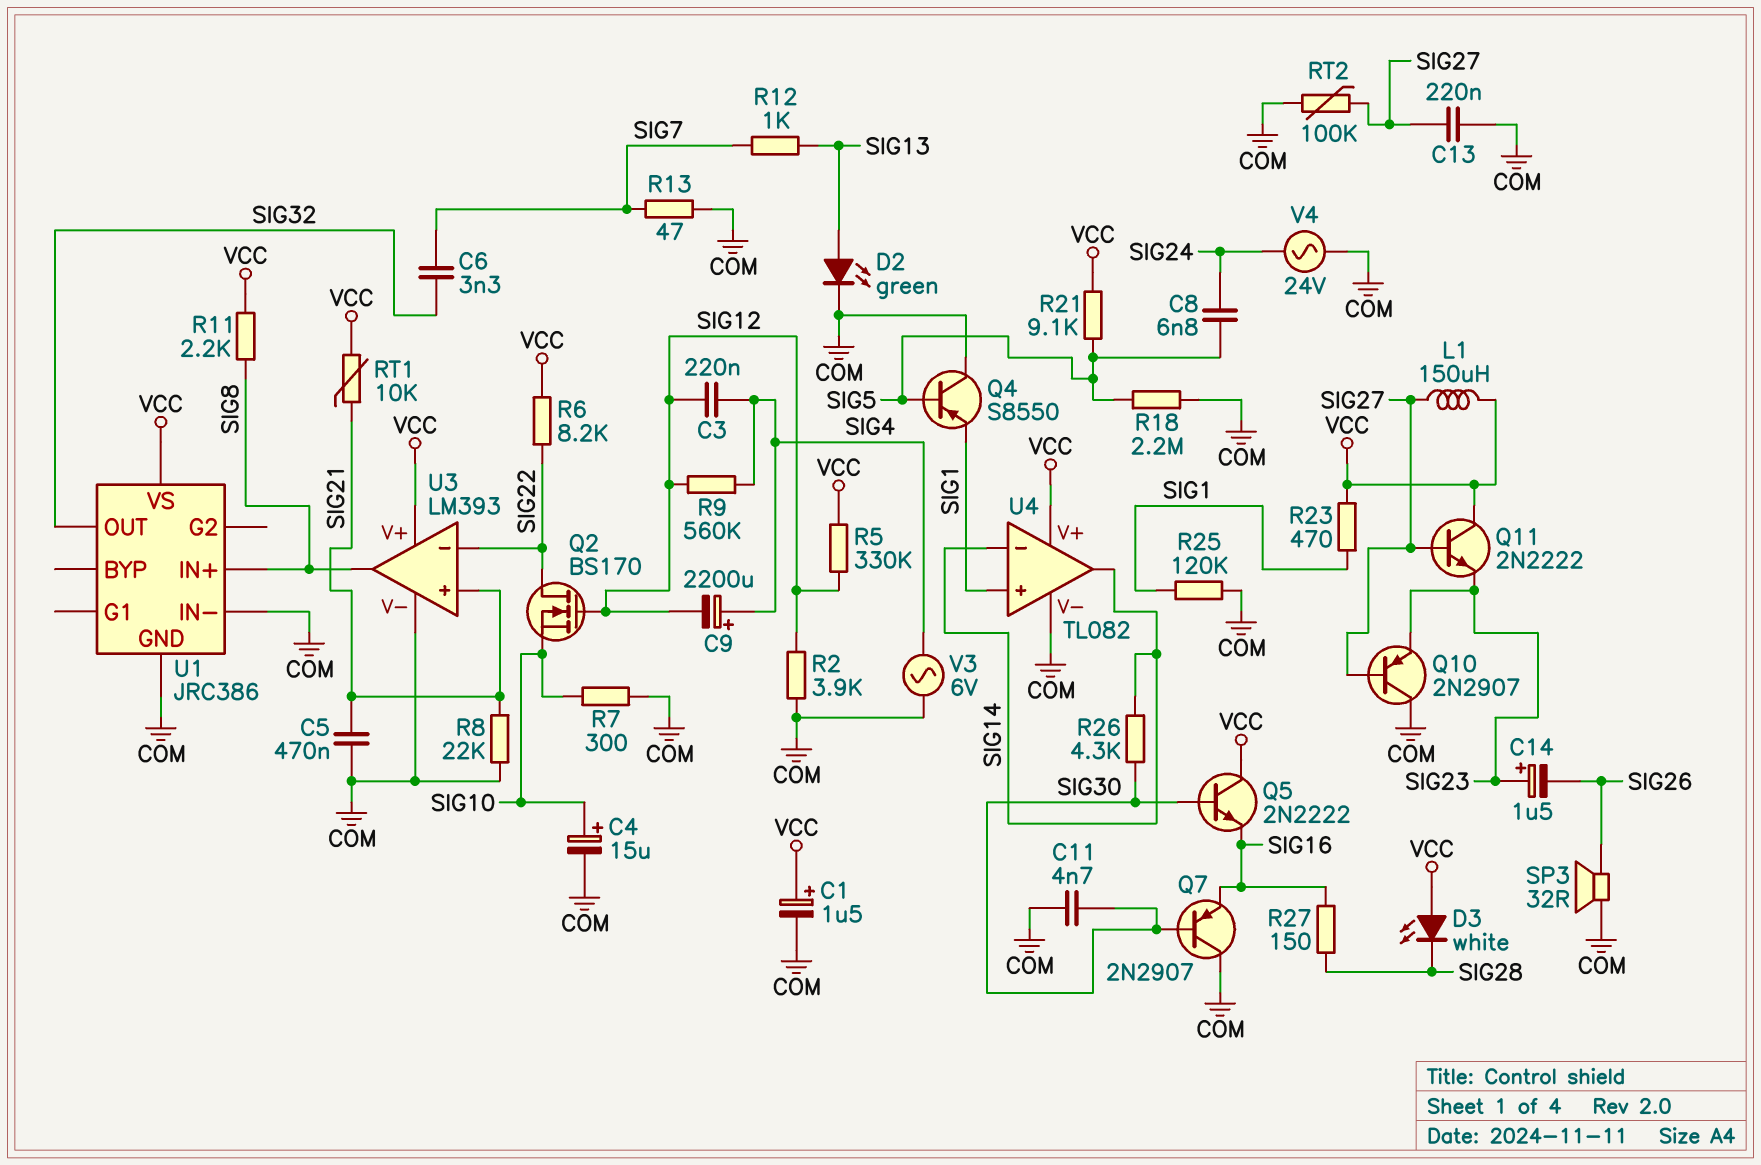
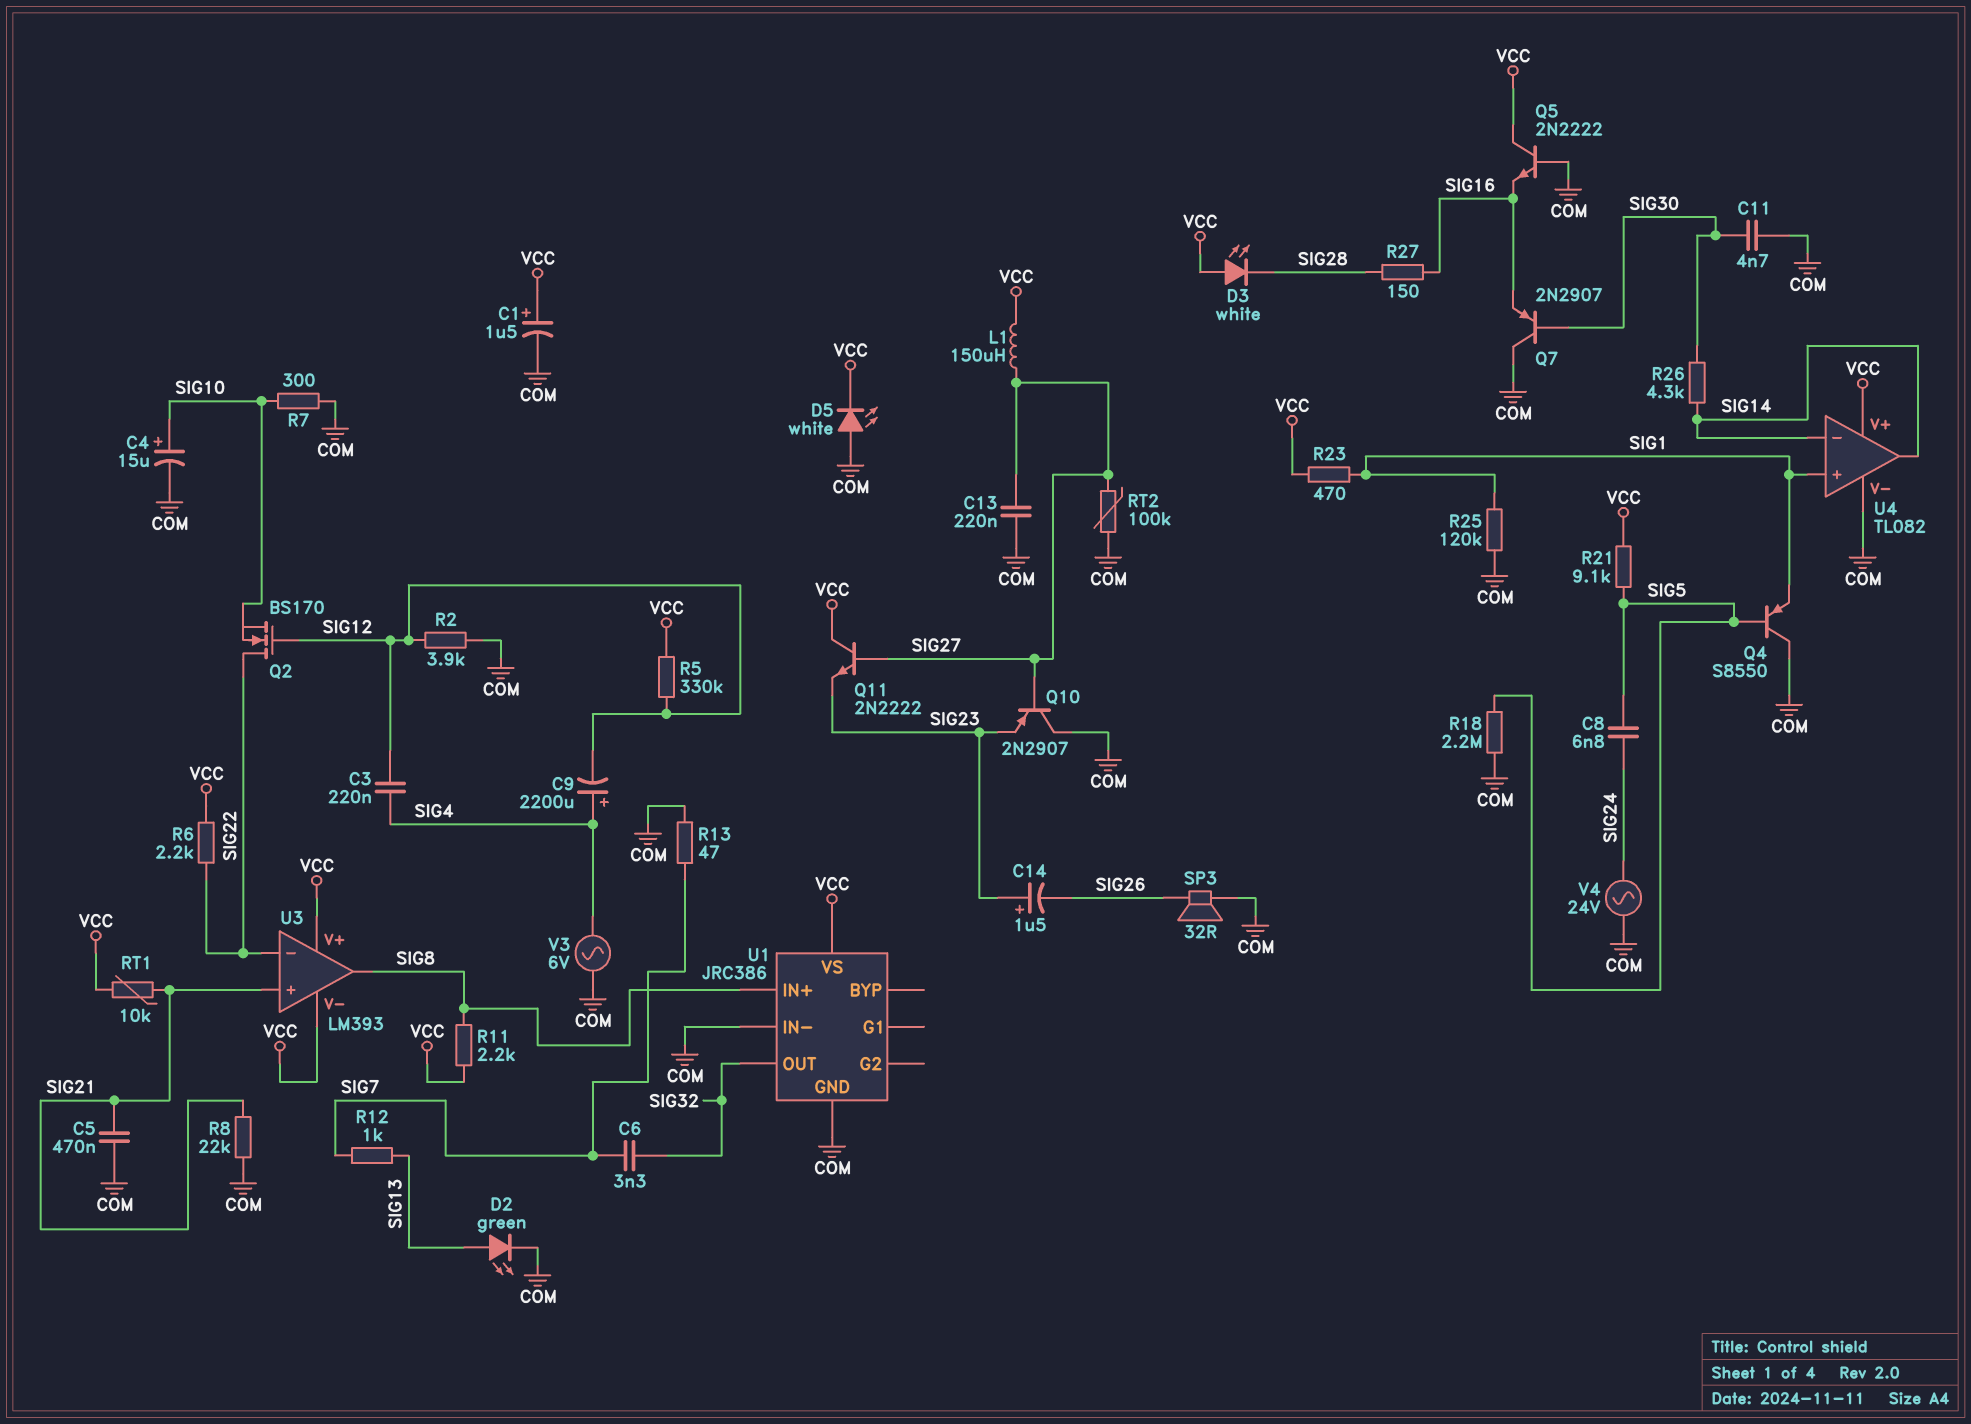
D5: none -> LED white (A COM, K VCC)
Q5: NPN 2N2222 (B SIG30, C VCC, E SIG16) -> NPN 2N2222 (B COM, C VCC, E SIG16)
R6: 8.2k (SIG22, VCC) -> 2.2k (SIG22, VCC)
R9: 560k (SIG4, SIG12) -> none
U3 pin V-: COM -> VCC

